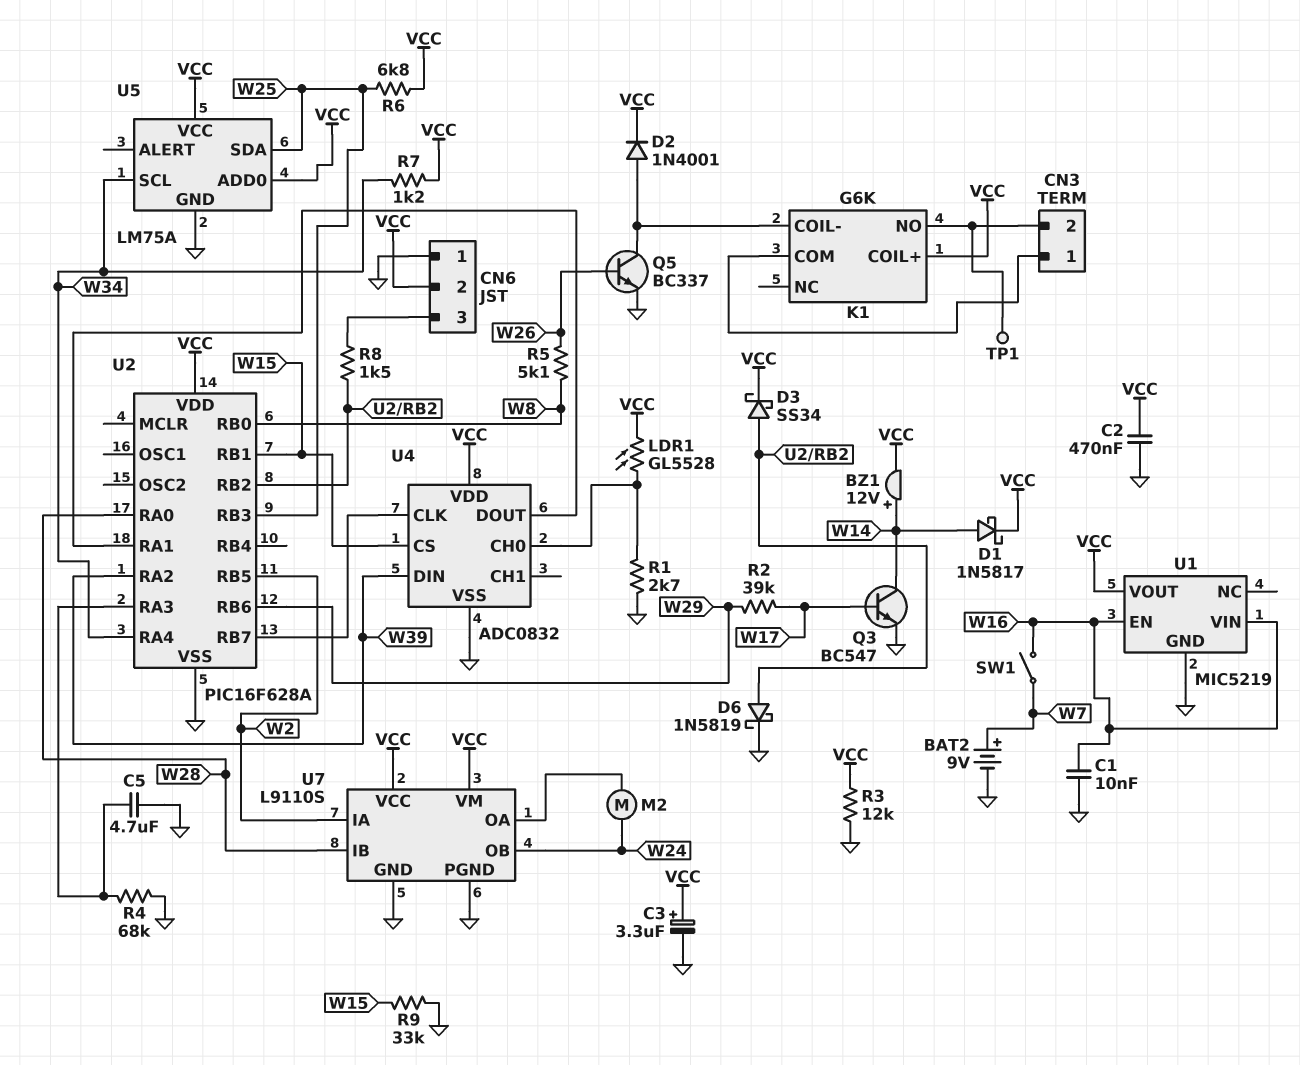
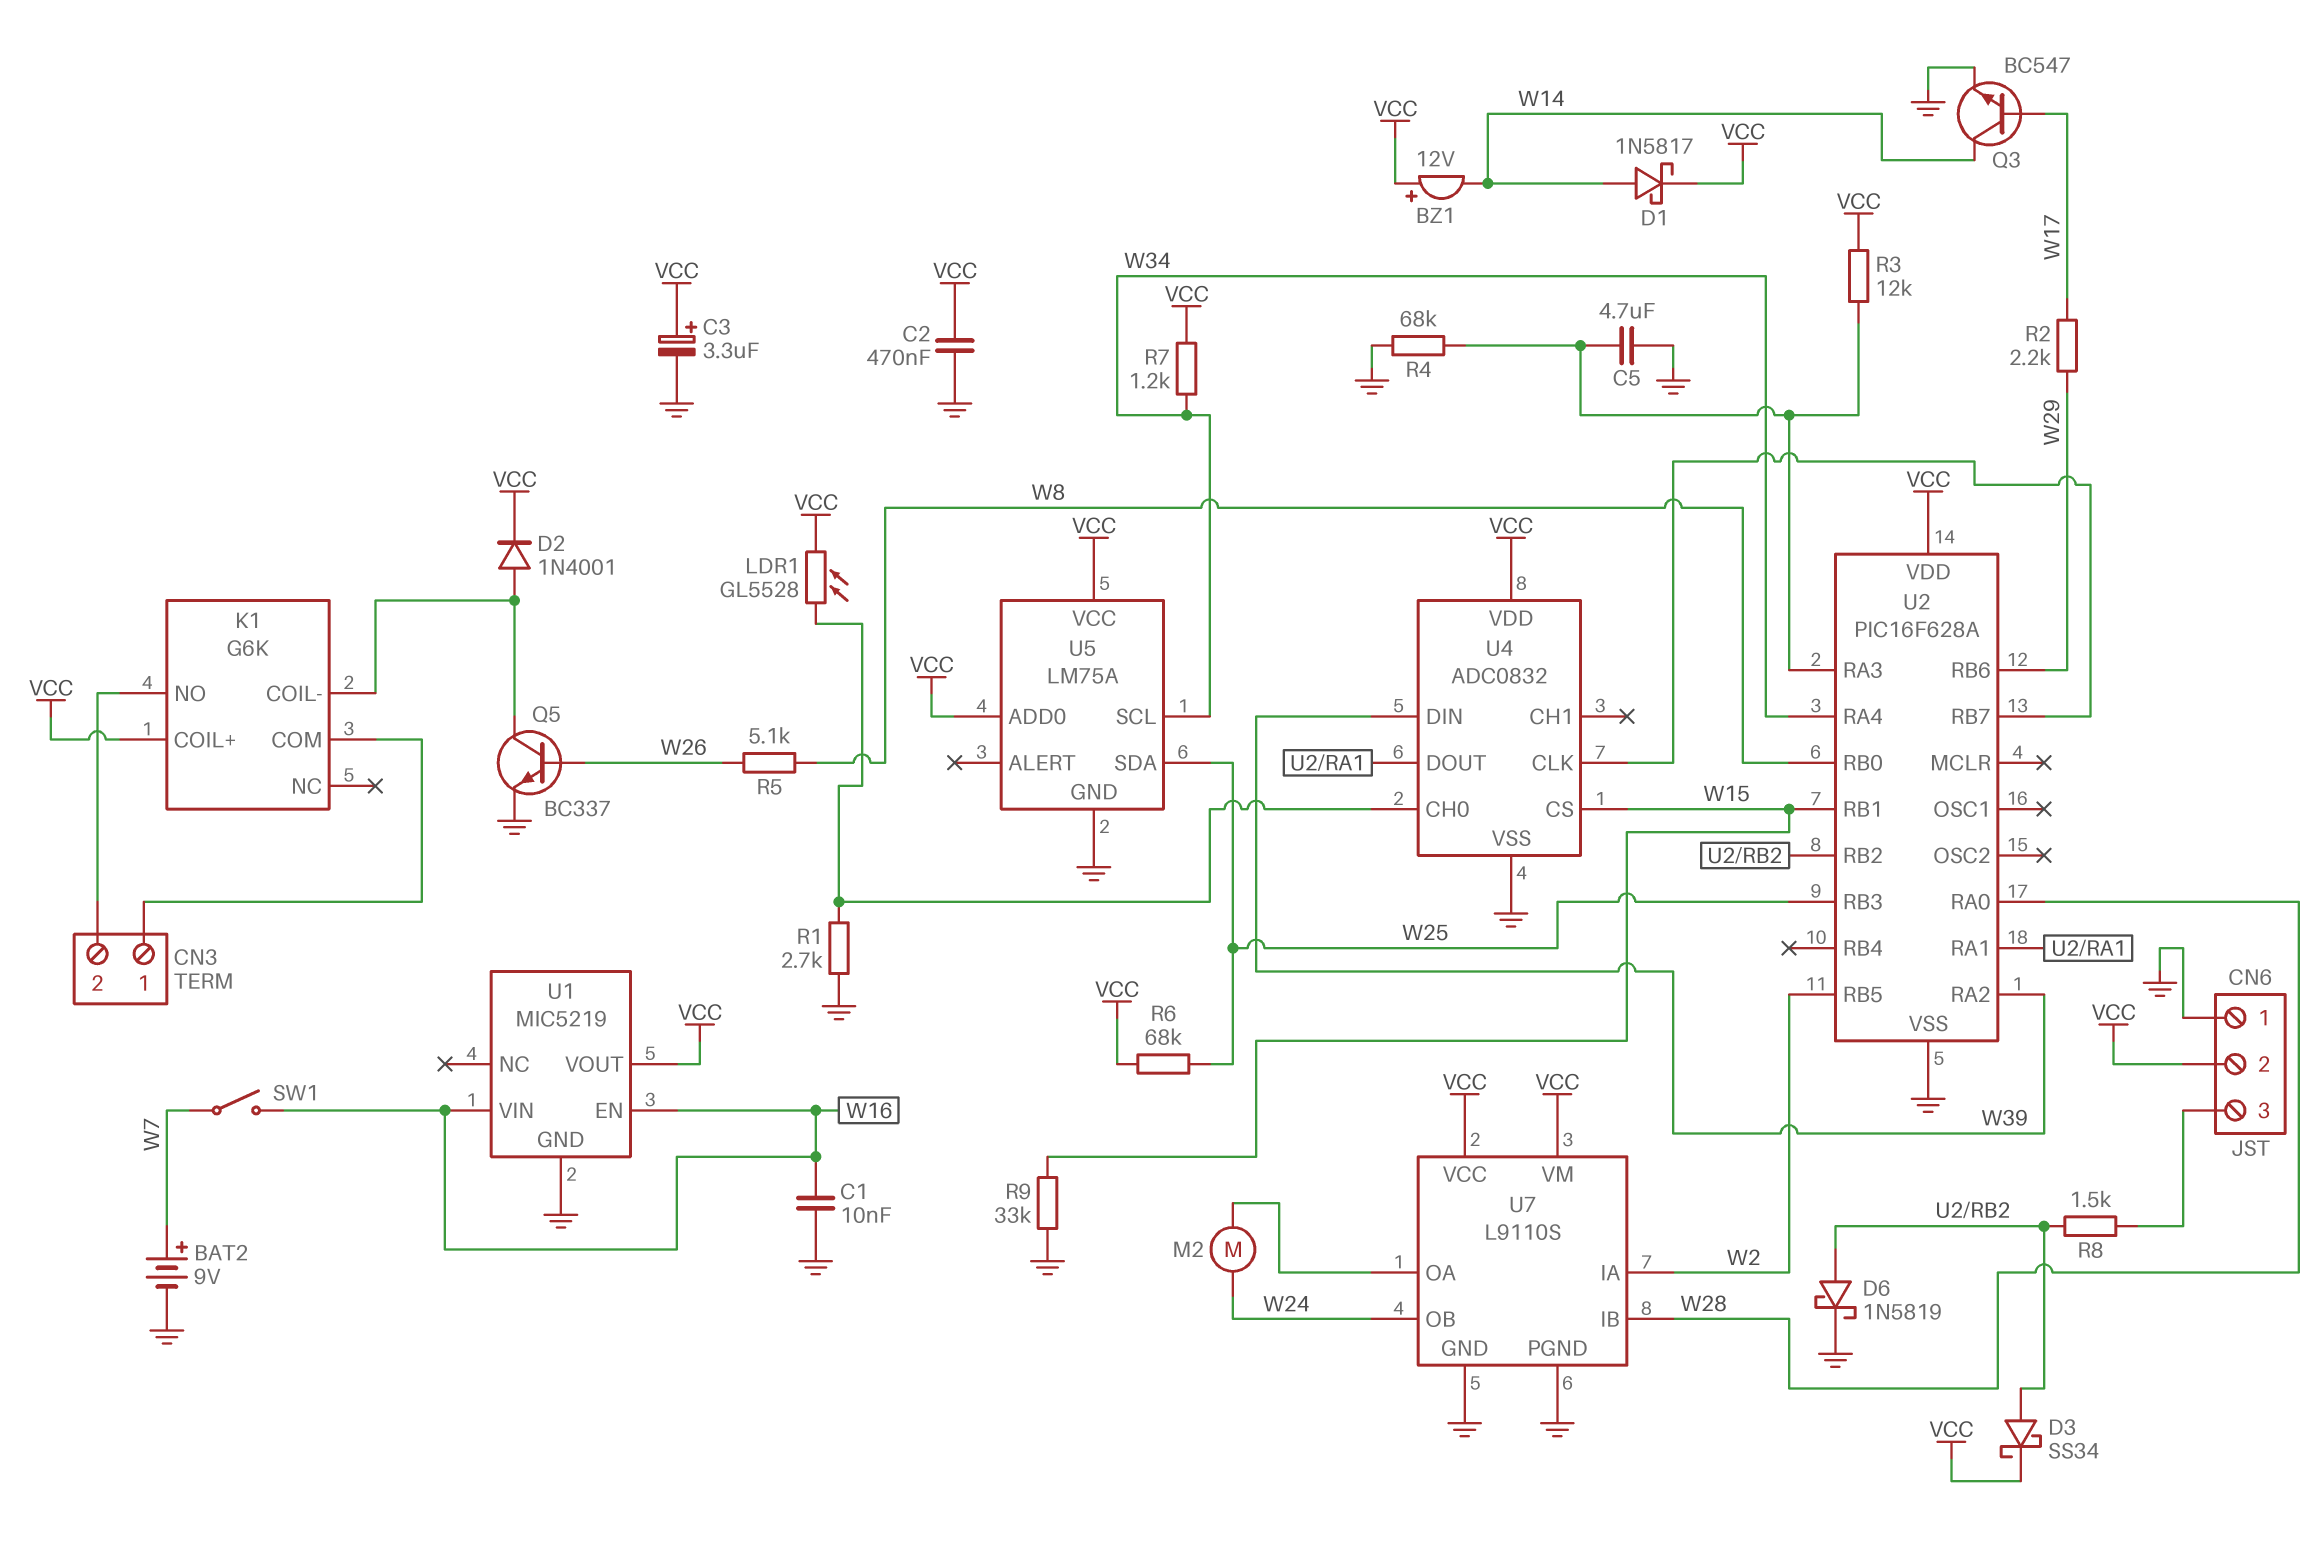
BZ1: buzzer 12V (plus W14, minus VCC) -> buzzer 12V (plus VCC, minus W14)
R2: 39k (W17, W29) -> 2.2k (W17, W29)
R3: 12k (GND, VCC) -> 12k (U2/RA3, VCC)
R6: 6.8k (VCC, W25) -> 68k (VCC, W25)
TP1: test point (CN3/2) -> none

